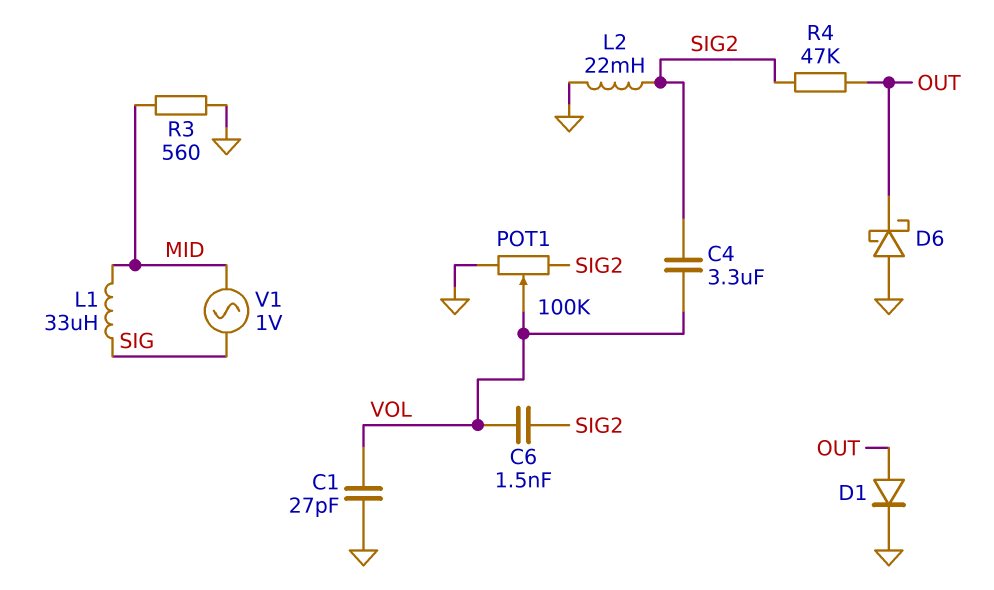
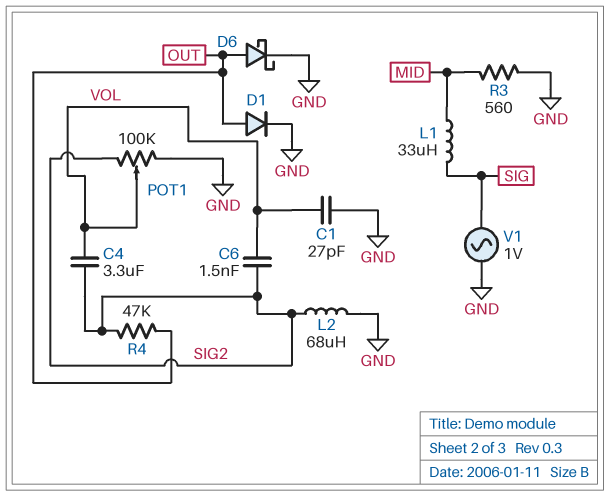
D6: schottky (A GND, K OUT) -> schottky (A OUT, K GND)
L2: 22mH (GND, SIG2) -> 68uH (GND, SIG2)
V1: AC 1V (MID, SIG) -> AC 1V (GND, SIG)

